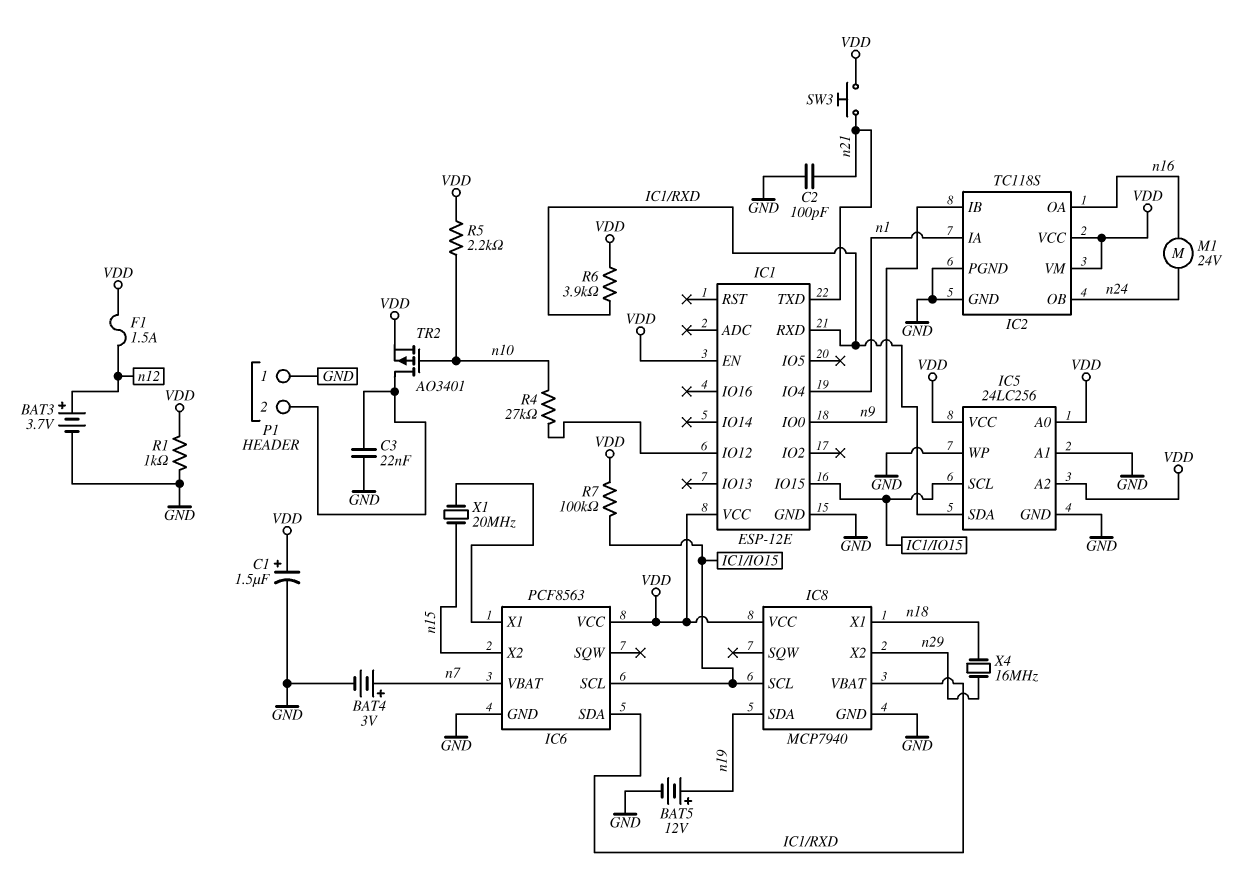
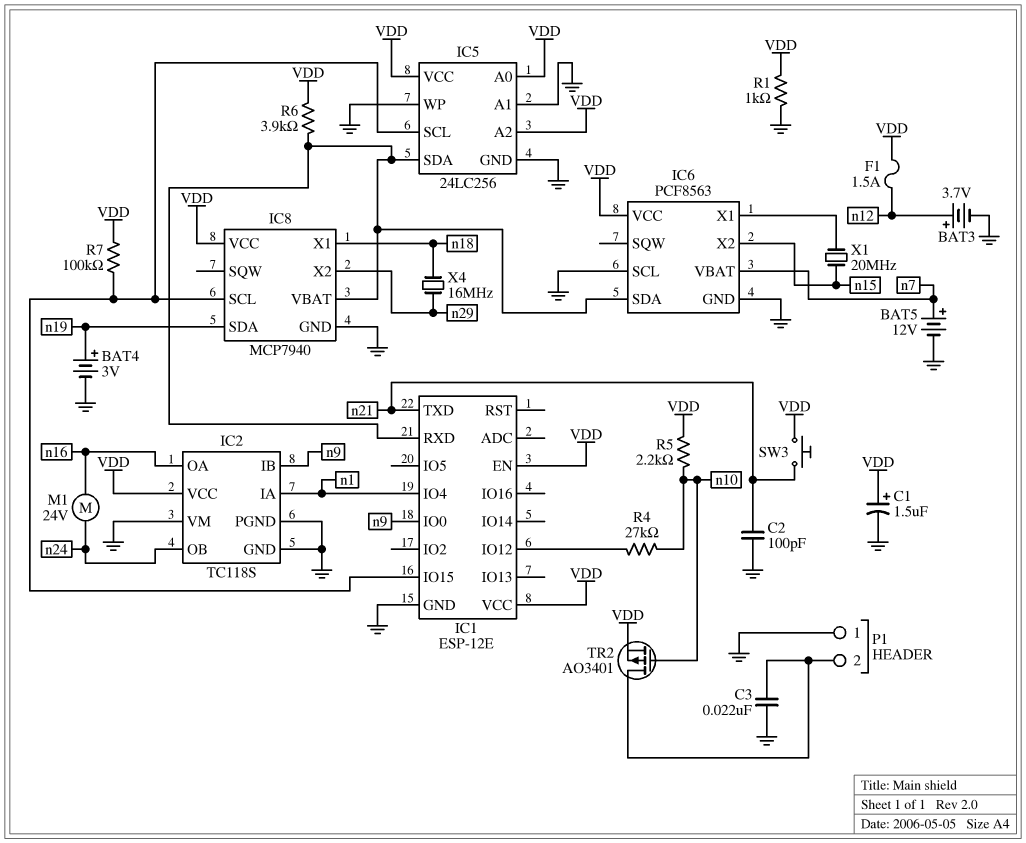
BAT4: 3V (plus n7, minus GND) -> 3V (plus n19, minus GND)
BAT5: 12V (plus n19, minus GND) -> 12V (plus n7, minus GND)
IC2 pin VM: VDD -> GND
IC6 pin SCL: IC1/IO15 -> GND

